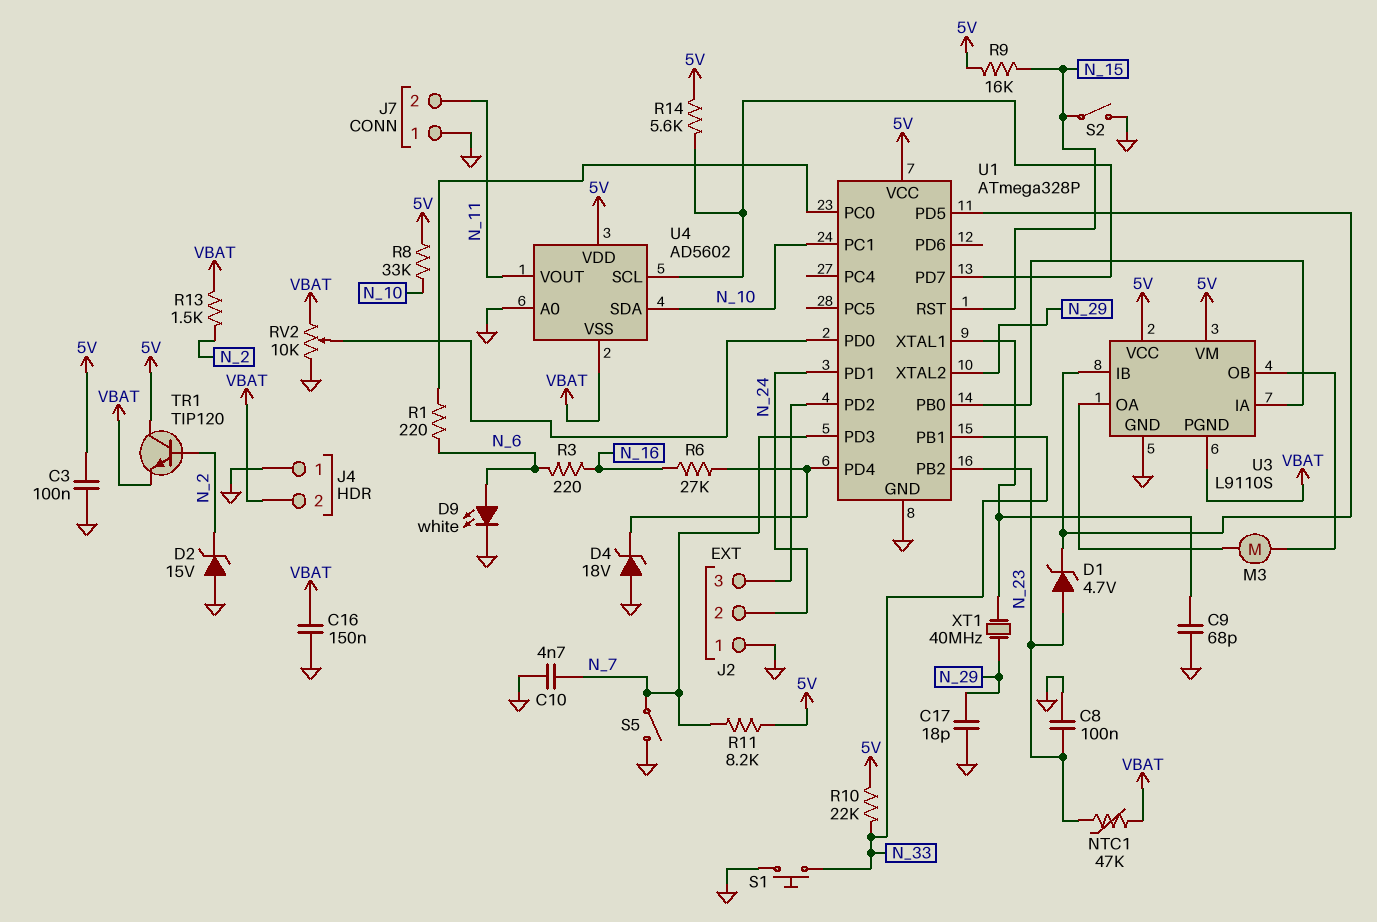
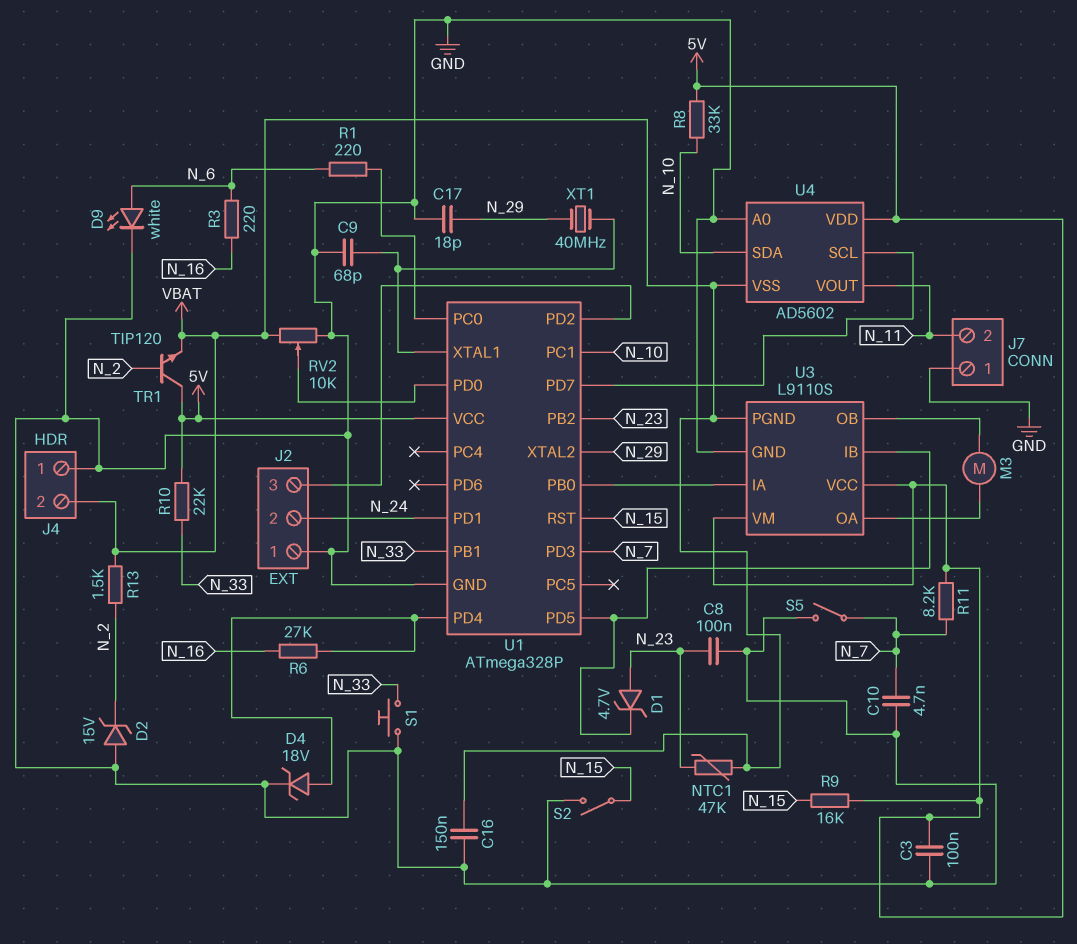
D4: zener 18V (A GND, K U1/PD4) -> zener 18V (A U1/PD4, K GND)
R14: 5.6k (5V, U1/PD7) -> none

